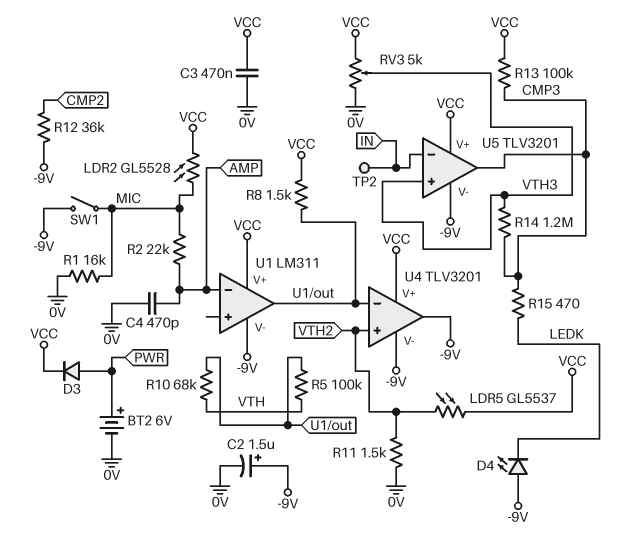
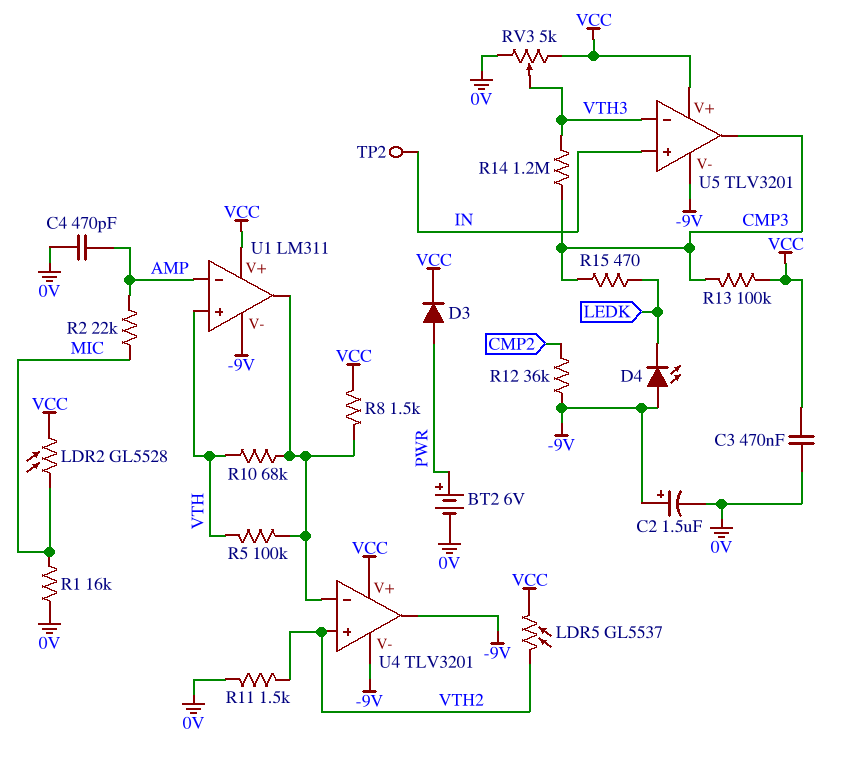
SW1: switch (-9V, MIC) -> none
U1 pin in+: none -> VTH
U5 pin in+: VTH3 -> IN
U5 pin in-: IN -> VTH3

